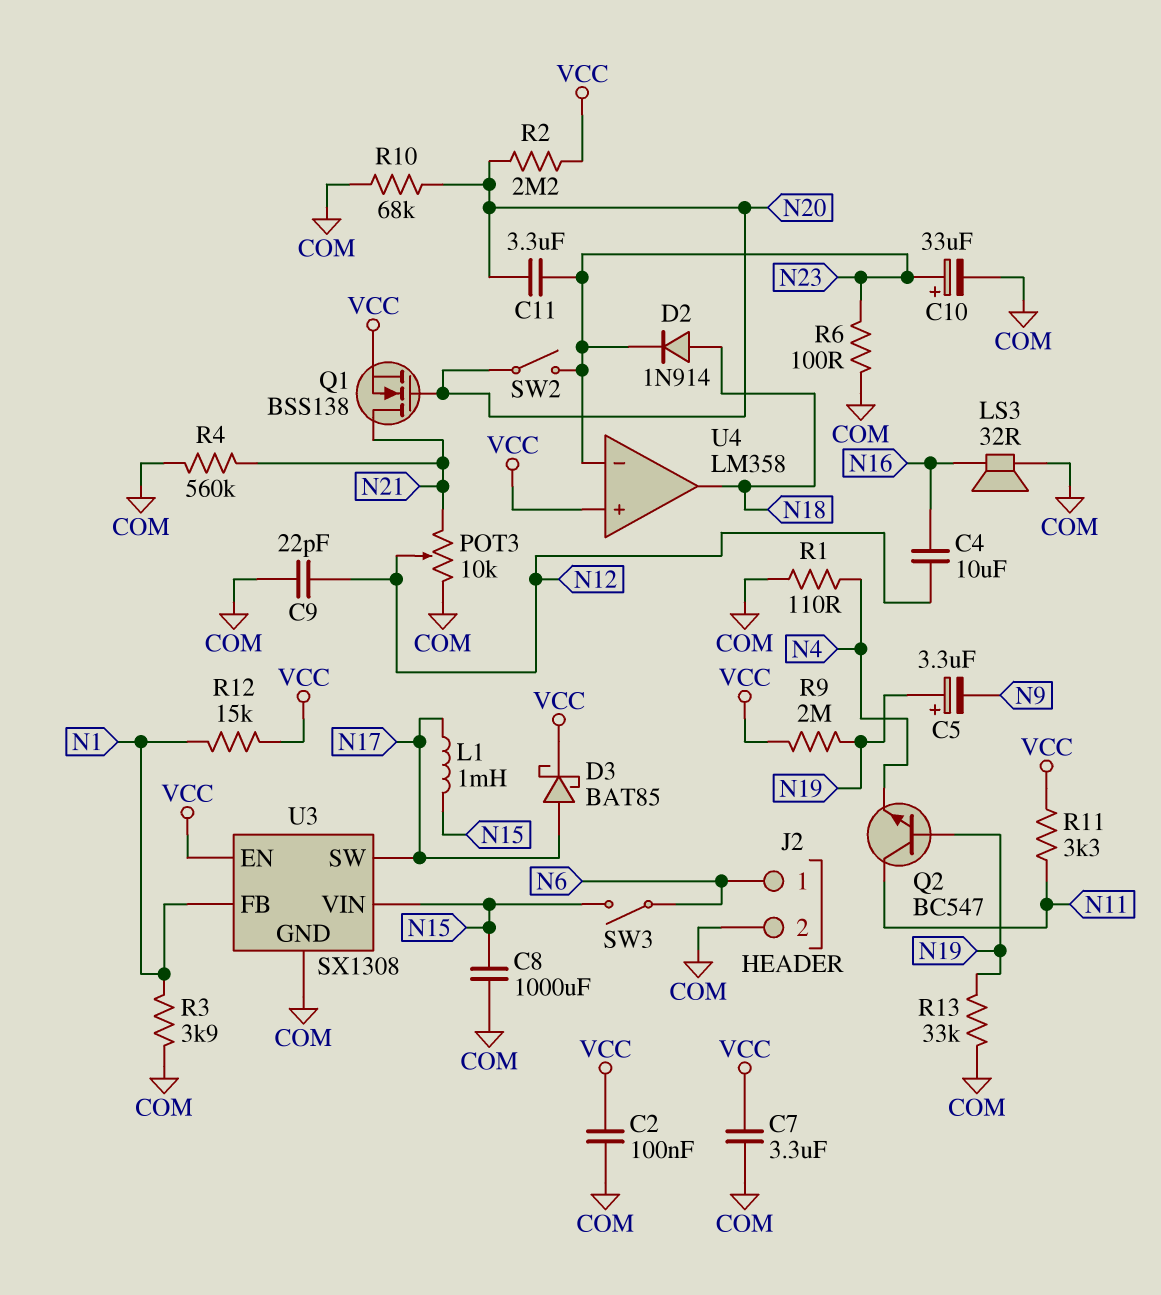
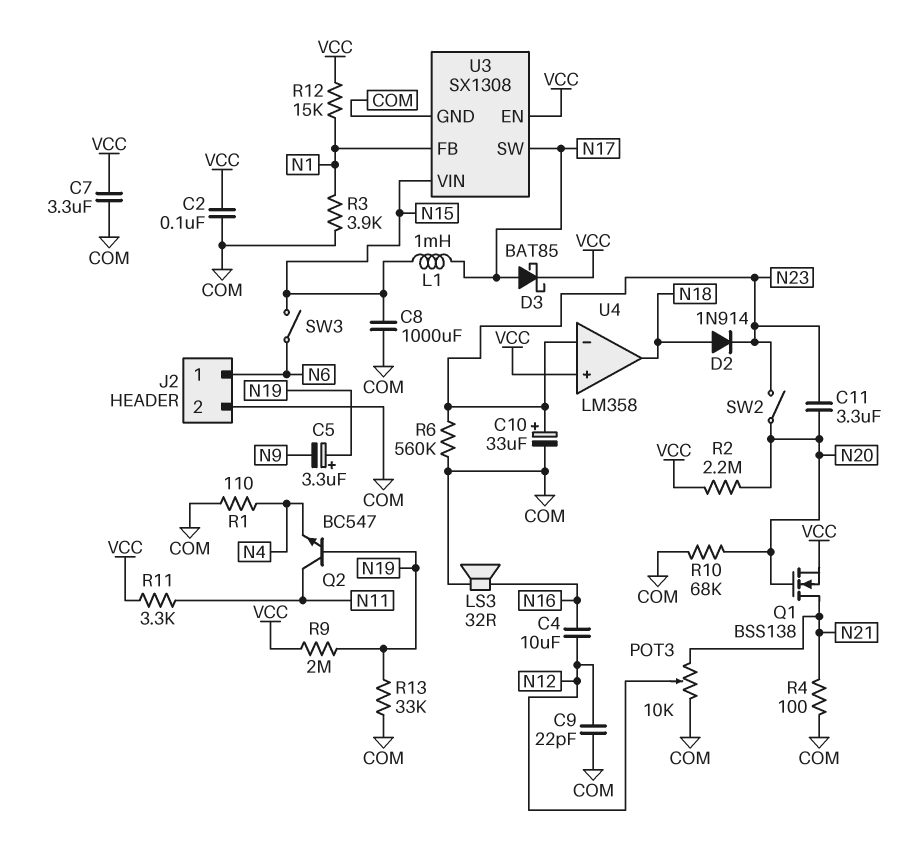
R4: 560k (COM, N21) -> 100 (COM, N21)
R6: 100 (COM, N23) -> 560k (COM, N23)

